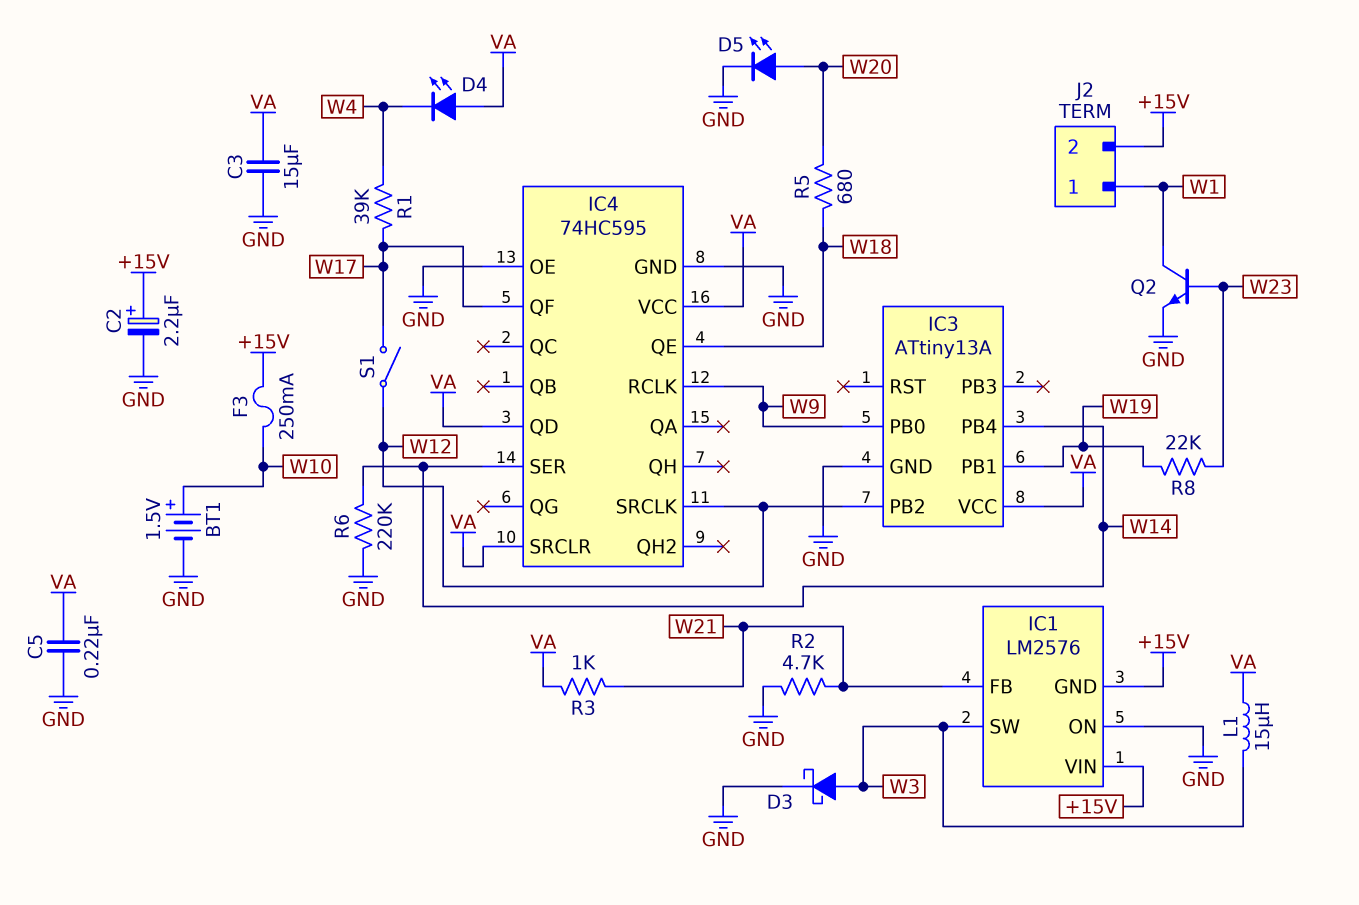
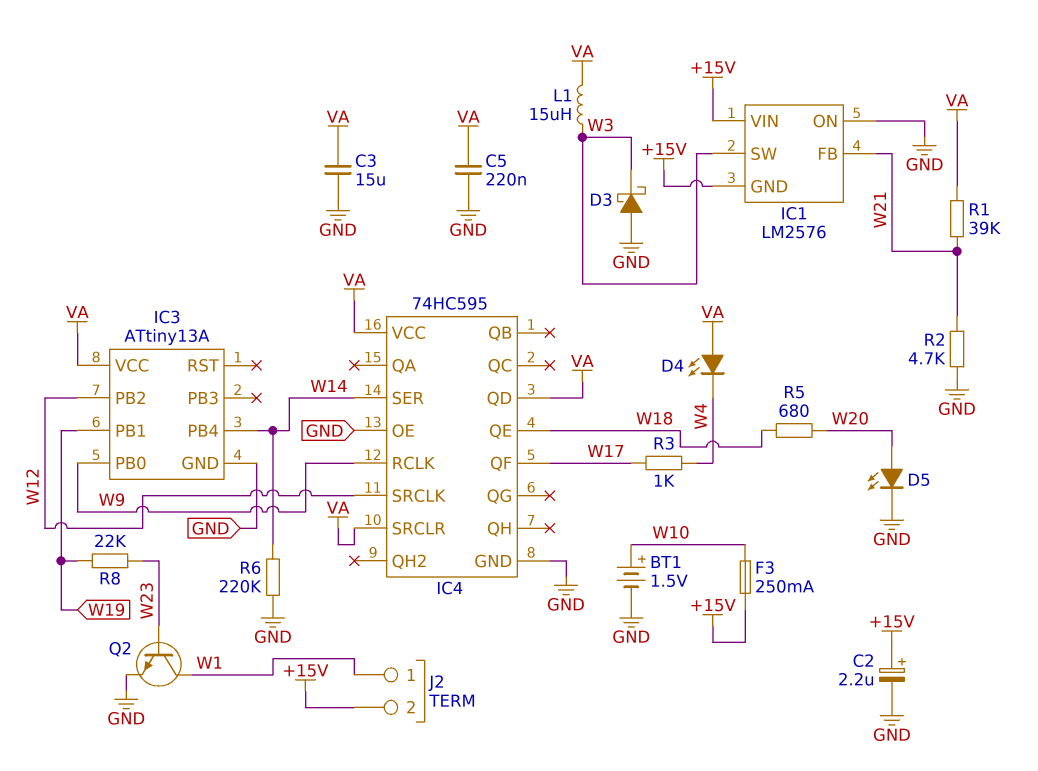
D3: schottky (A W3, K GND) -> schottky (A GND, K W3)
R1: 39k (W4, W17) -> 39k (VA, W21)
R3: 1k (VA, W21) -> 1k (W4, W17)
S1: switch (W12, W17) -> none

